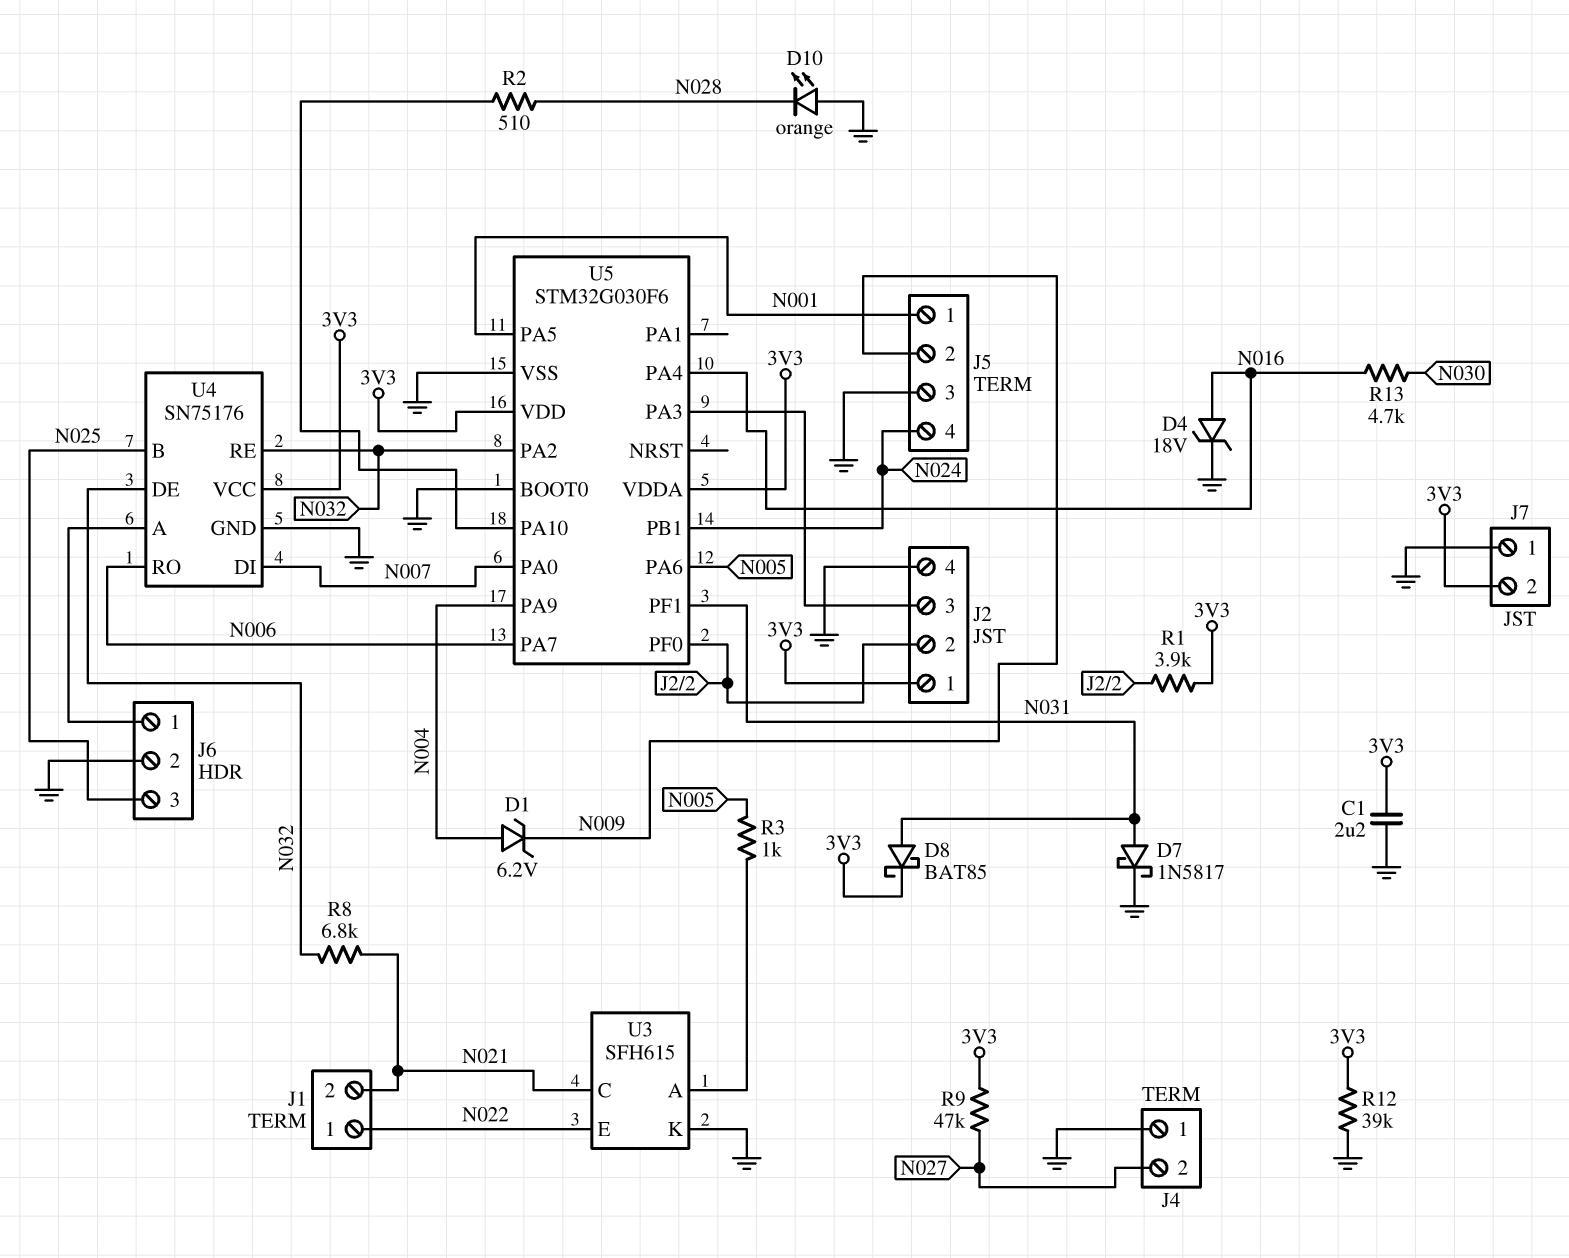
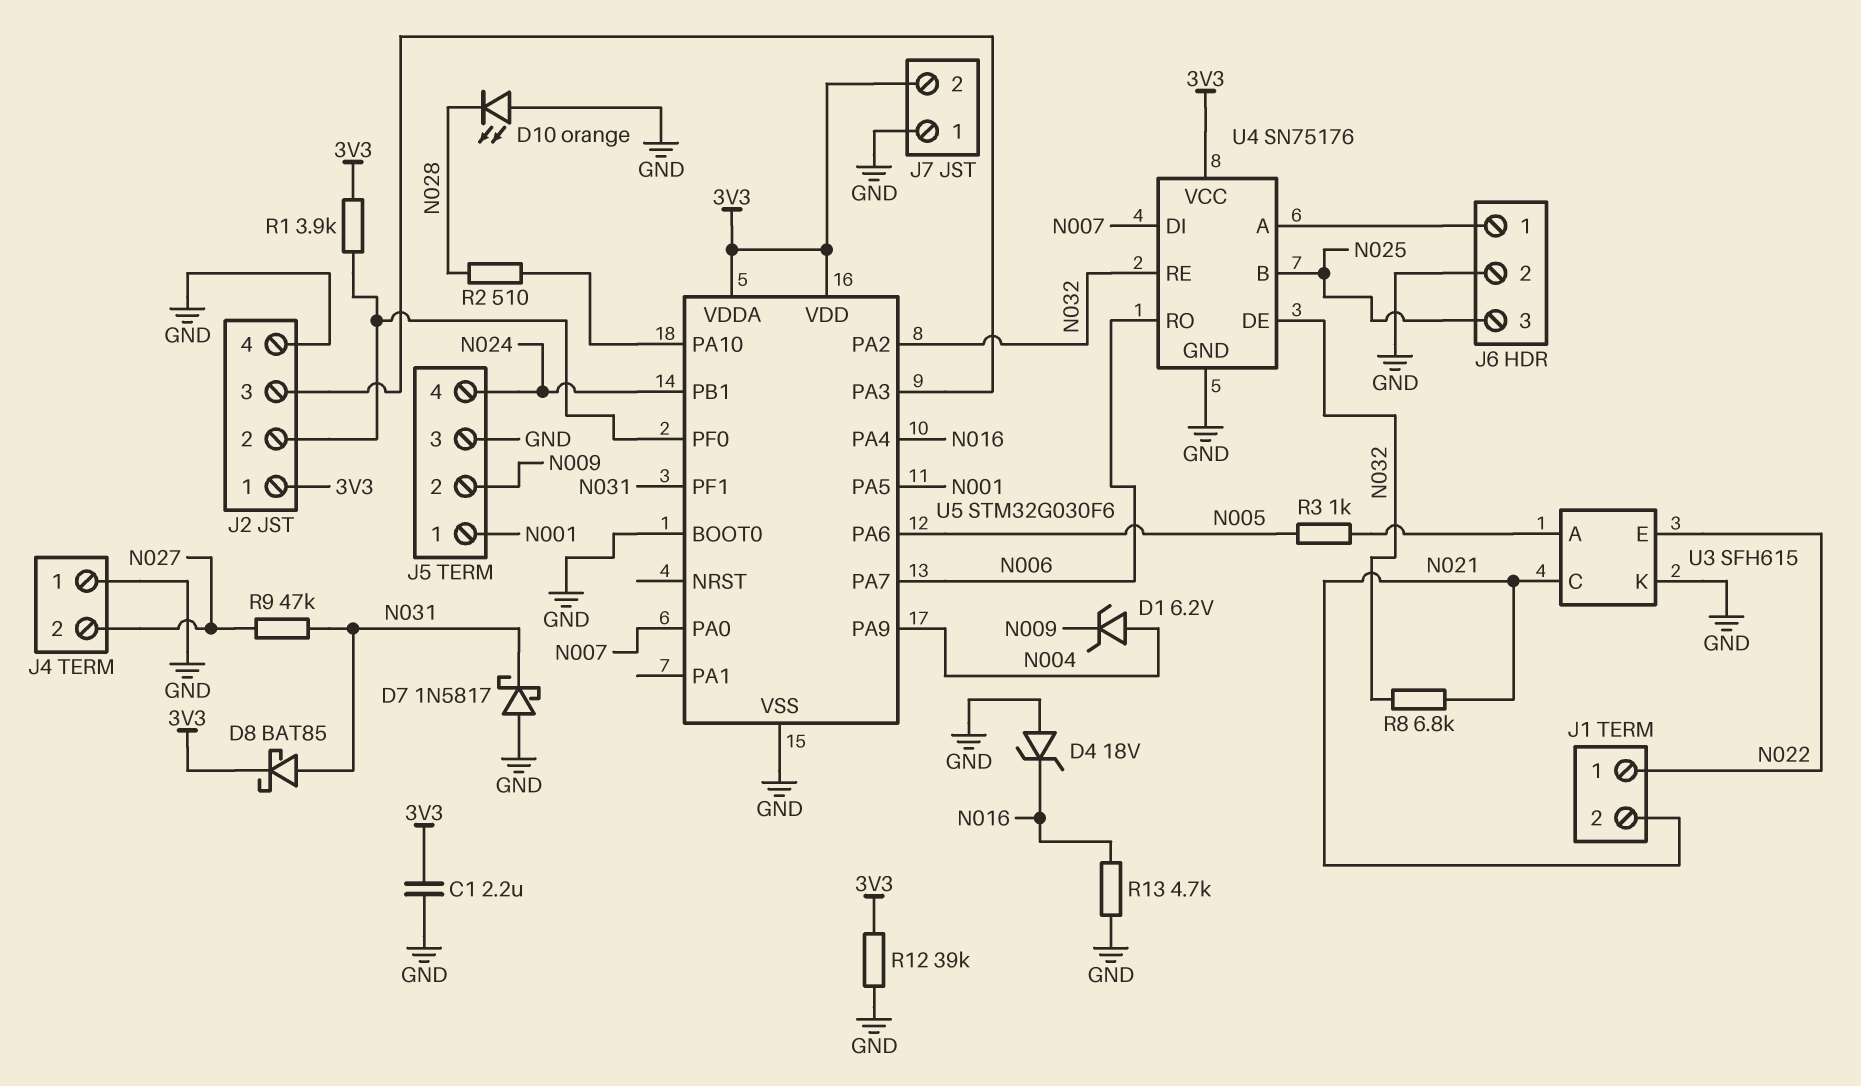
D4: zener 18V (A N016, K GND) -> zener 18V (A GND, K N016)
D7: schottky 1N5817 (A N031, K GND) -> schottky 1N5817 (A GND, K N031)
R9: 47k (3V3, N027) -> 47k (N027, N031)
R13: 4.7k (N016, N030) -> 4.7k (GND, N016)

